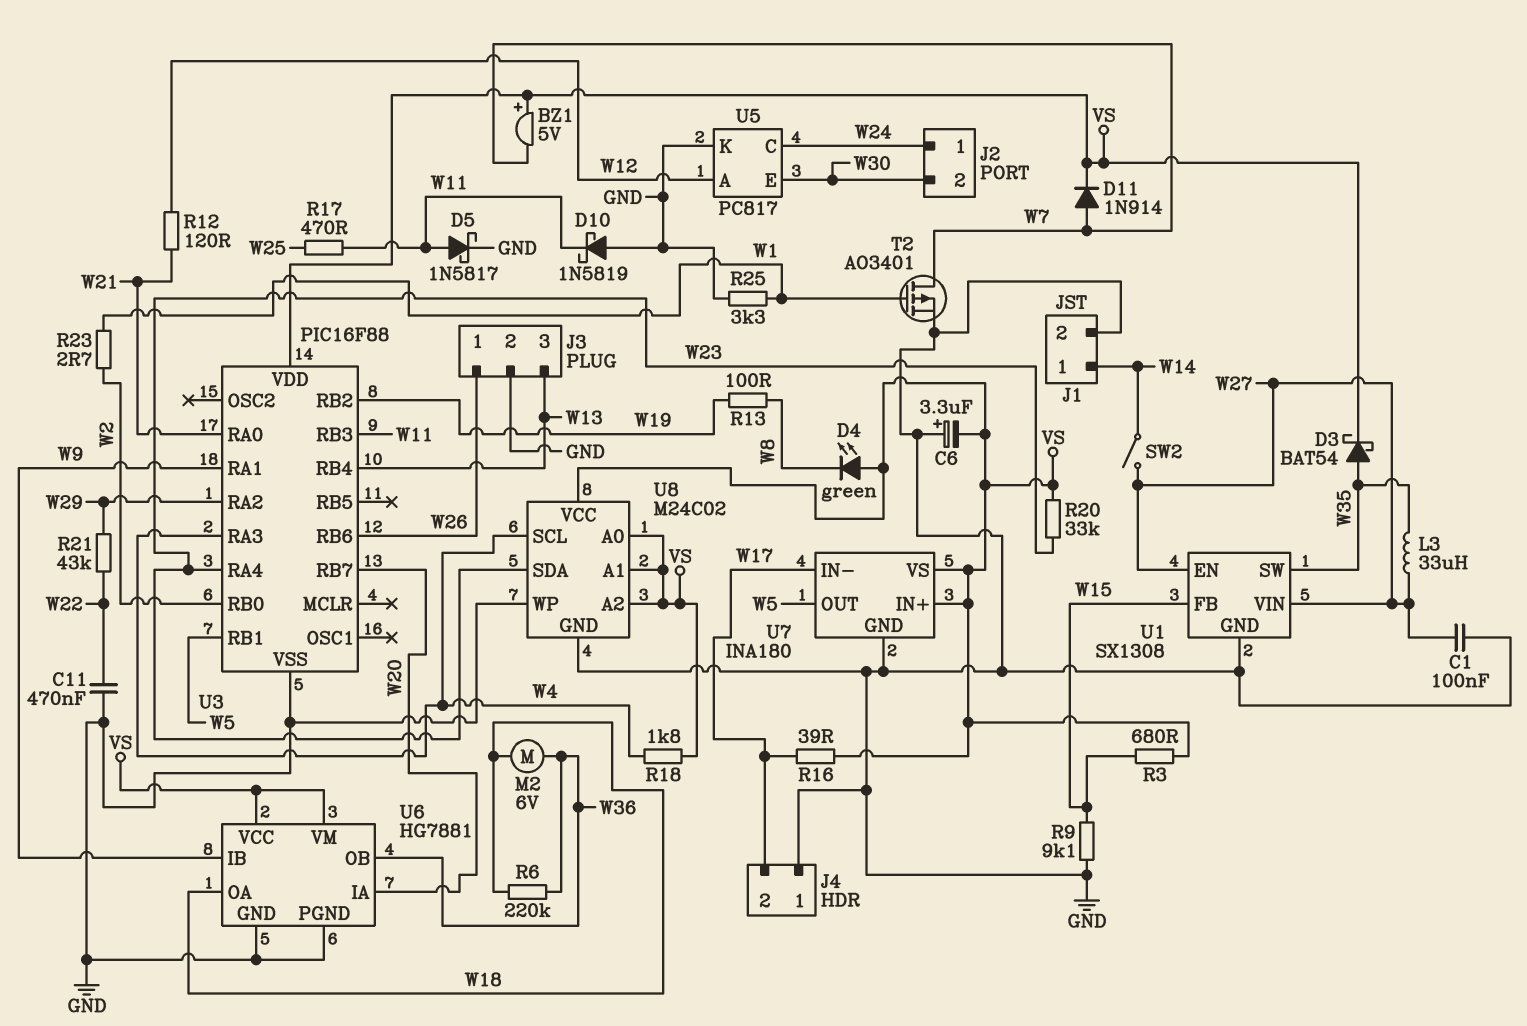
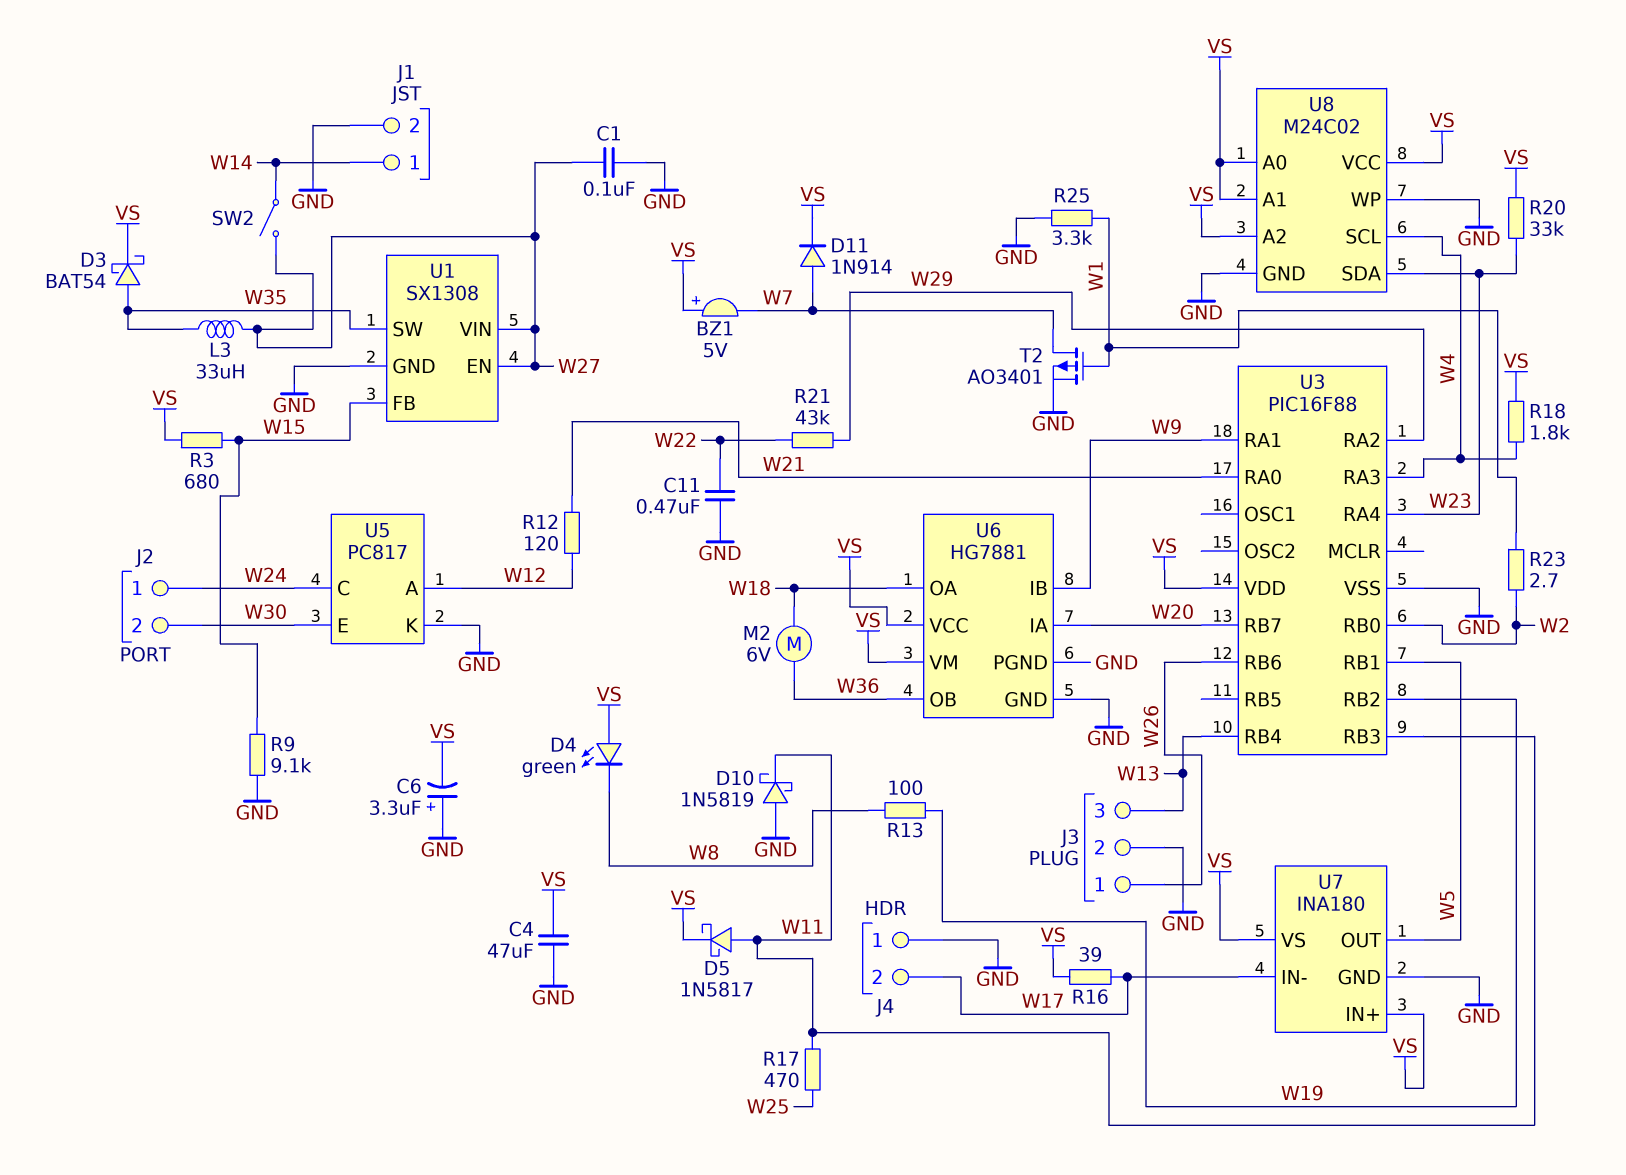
C4: none -> 47uF (GND, VS)
D5: schottky 1N5817 (A W11, K GND) -> schottky 1N5817 (A W11, K VS)
R6: 220k (W18, W36) -> none

